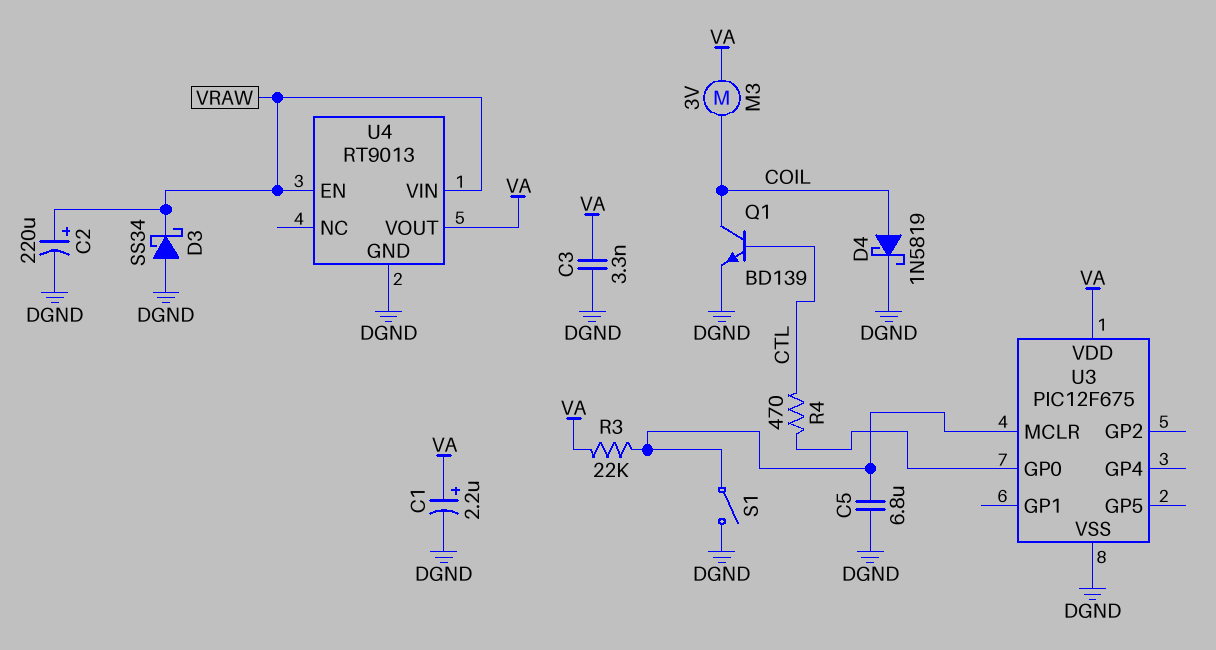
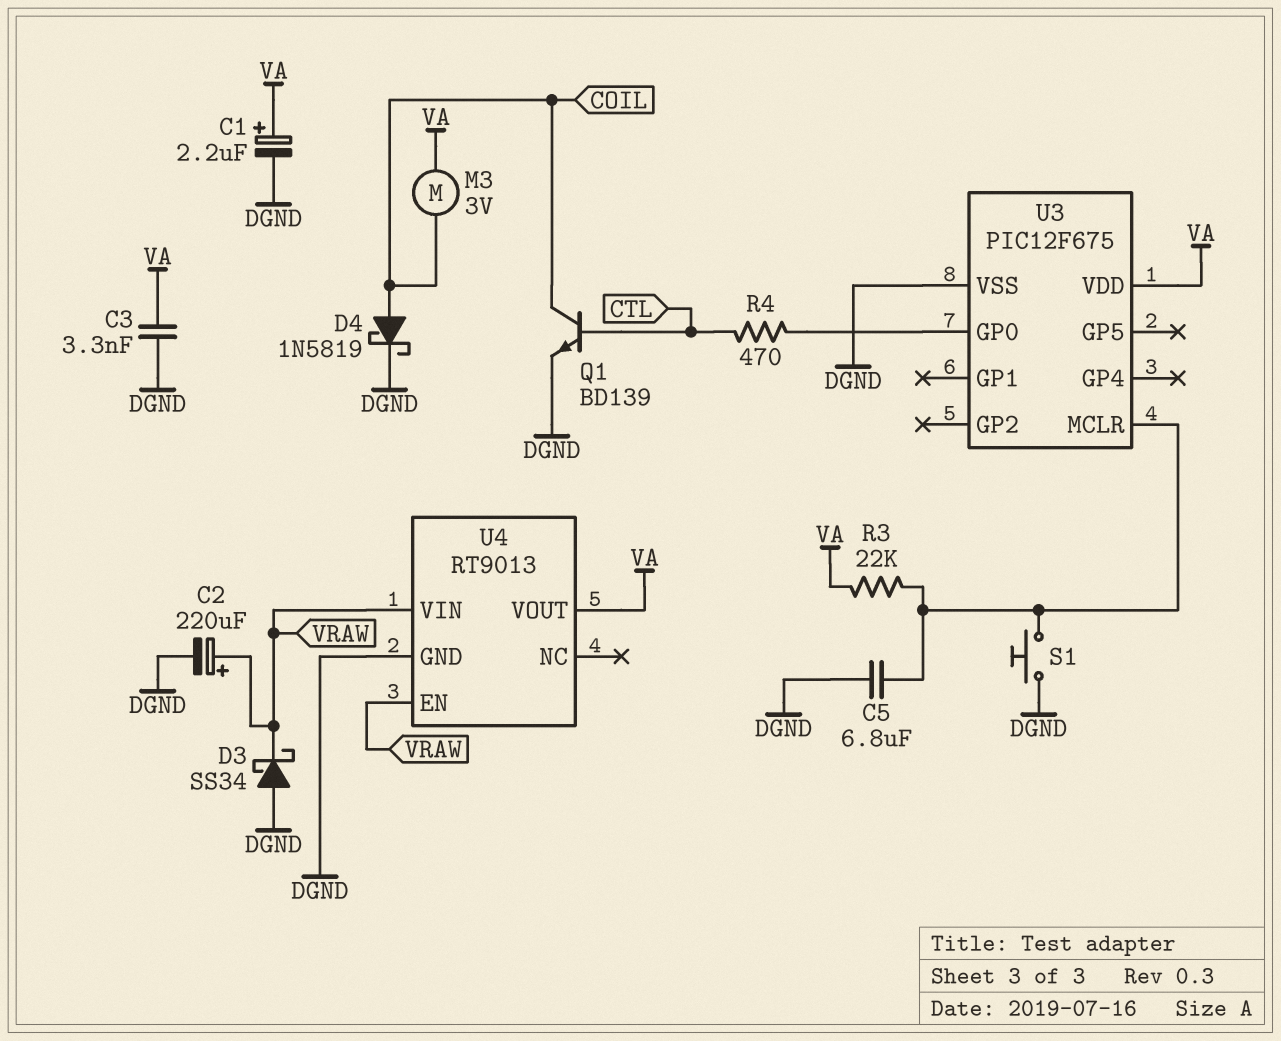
S1: switch (DGND, U3/MCLR) -> button (DGND, U3/MCLR)

